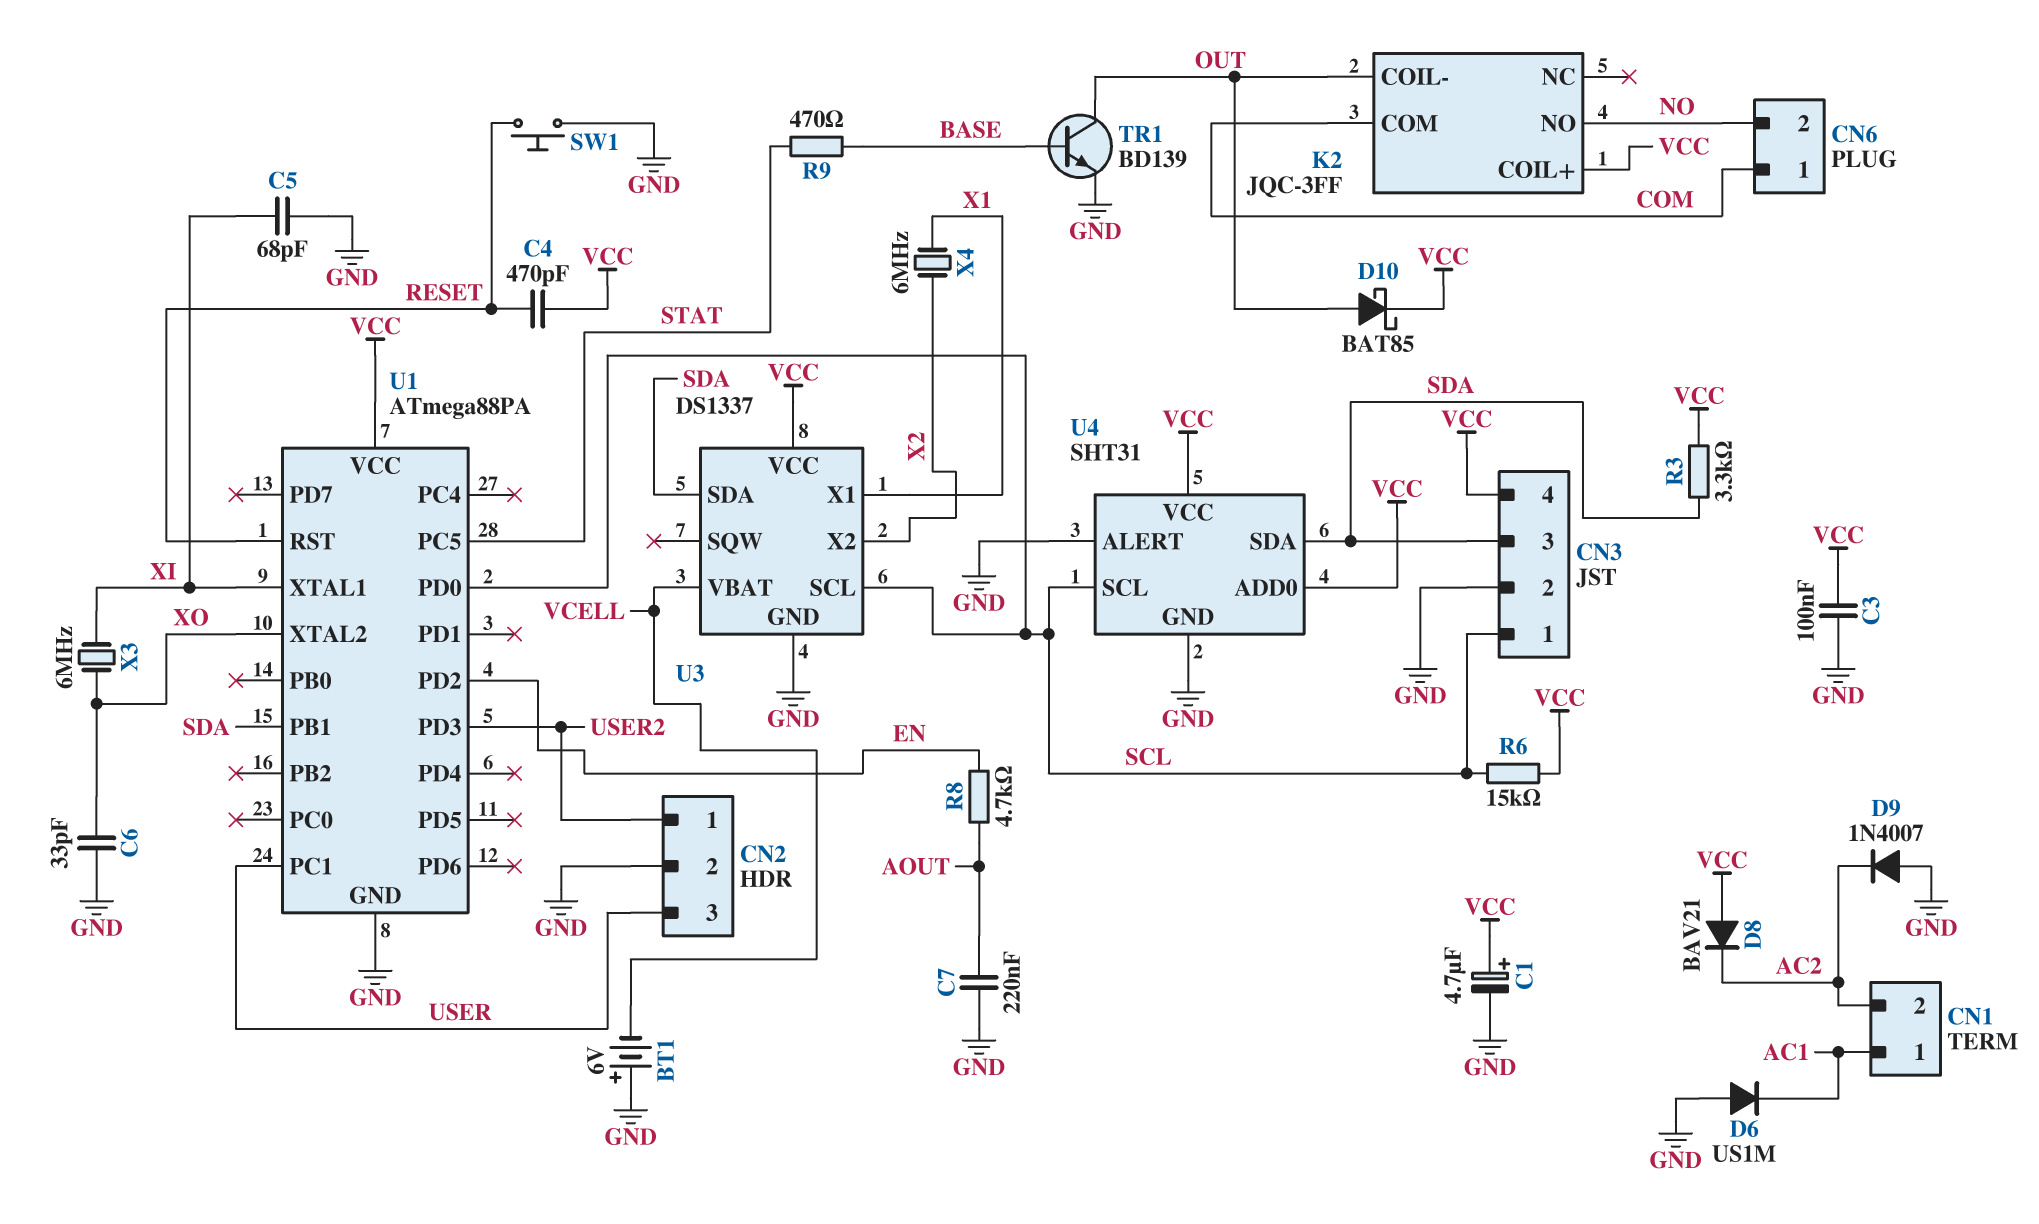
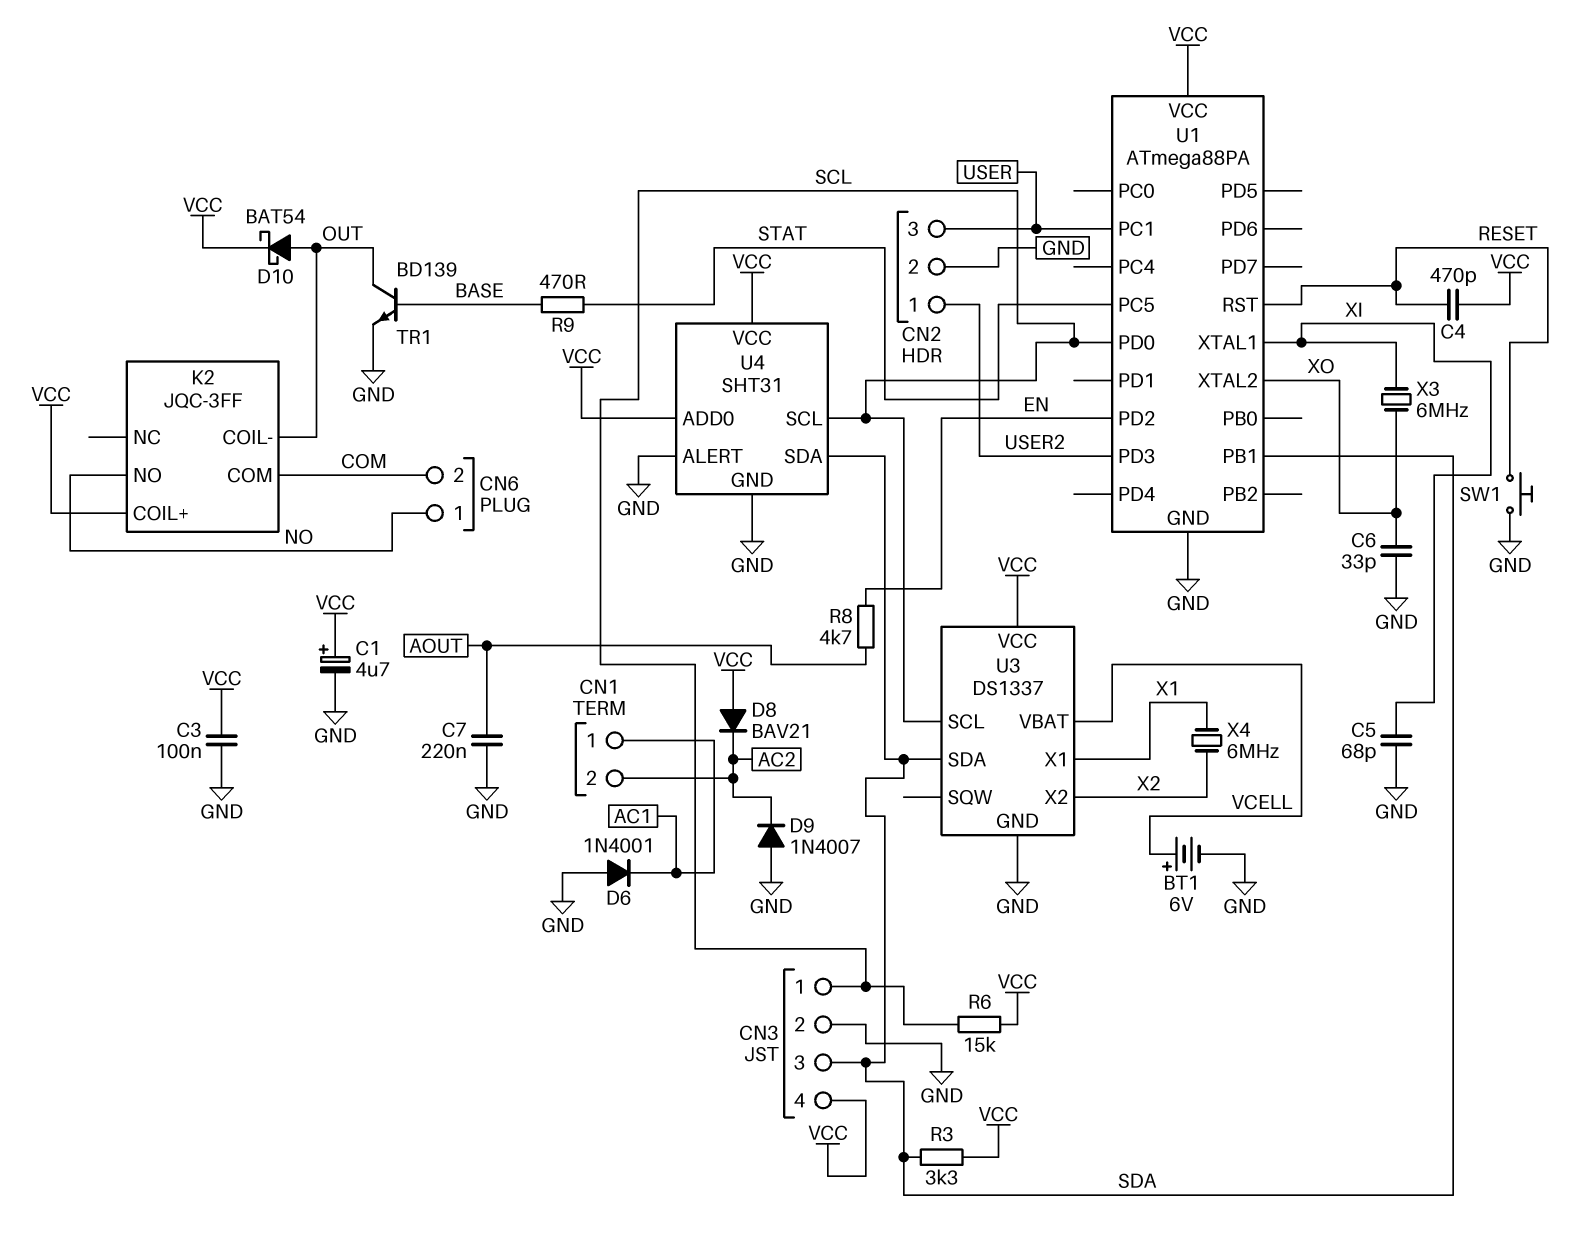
BT1: 6V (plus GND, minus VCELL) -> 6V (plus VCELL, minus GND)
CN6 pin 1: COM -> NO
CN6 pin 2: NO -> COM
D6: diode US1M (A GND, K AC1) -> diode 1N4001 (A GND, K AC1)
D10: schottky BAT85 (A OUT, K VCC) -> schottky BAT54 (A OUT, K VCC)

